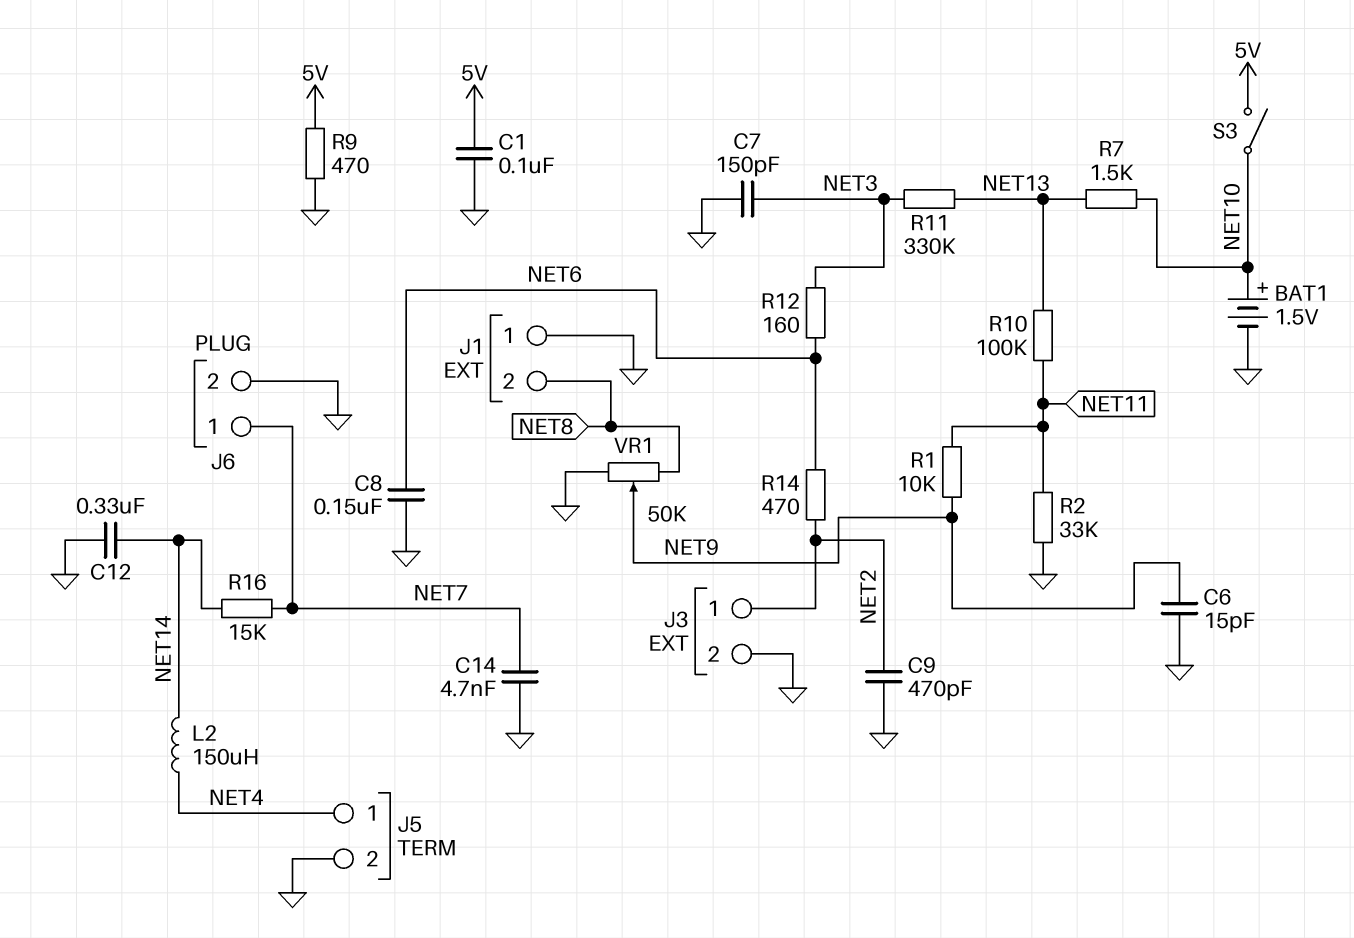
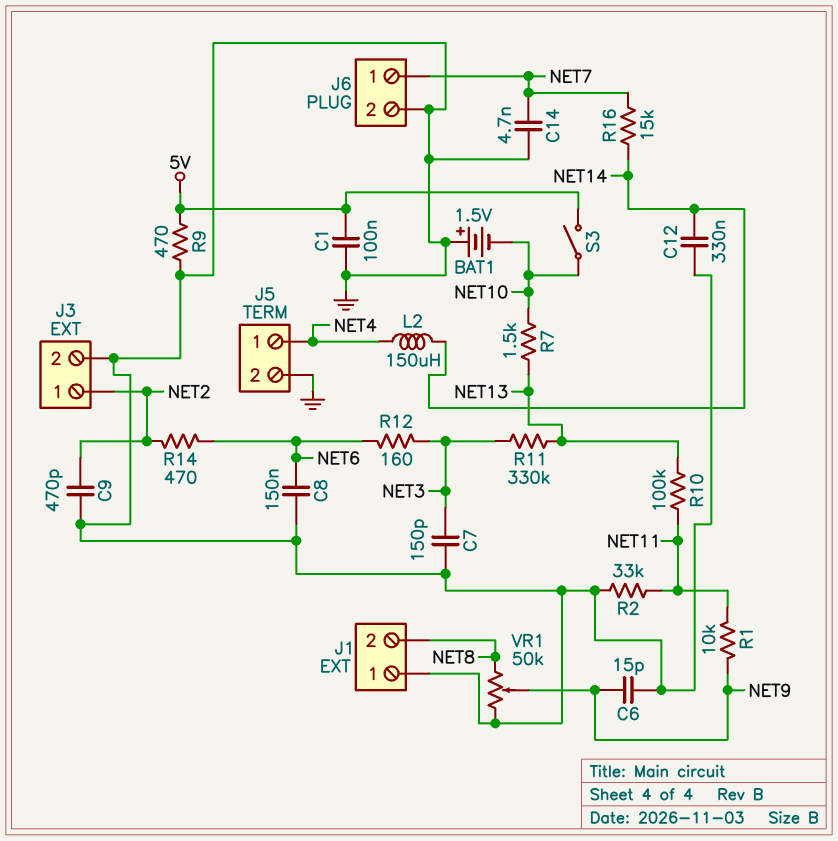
BAT1: 1.5V (plus NET10, minus GND) -> 1.5V (plus GND, minus NET10)

